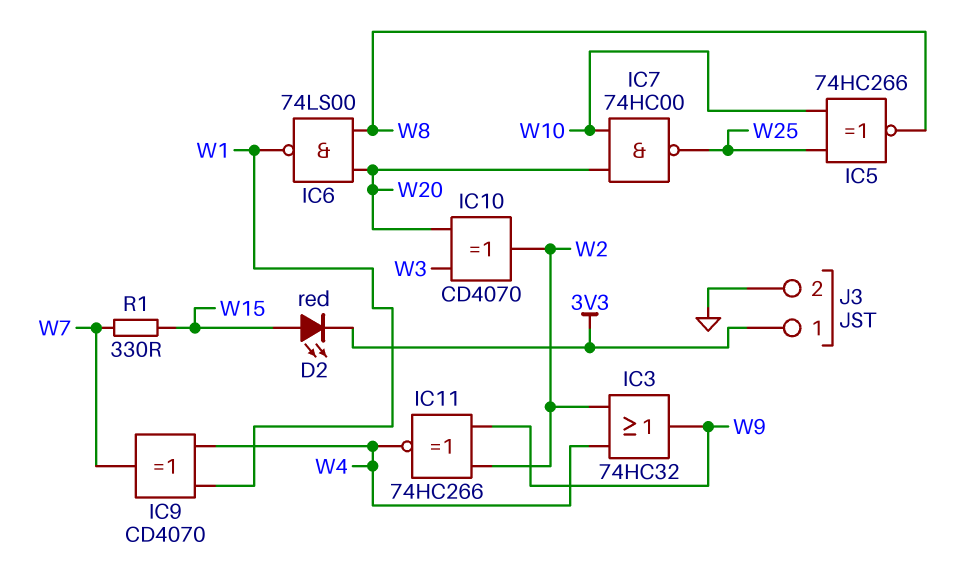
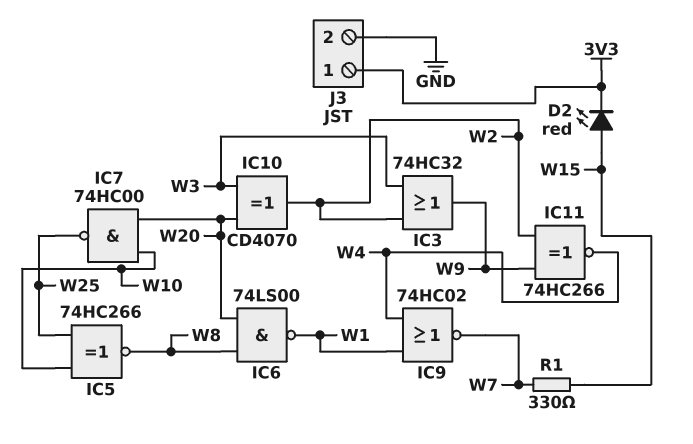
IC3: OR 74HC32 (in W2, in W4, out W9) -> OR 74HC32 (in W2, in W3, out W9)
IC9: XOR CD4070 (in W1, in W4, out W7) -> NOR 74HC02 (in W1, in W4, out W7)

